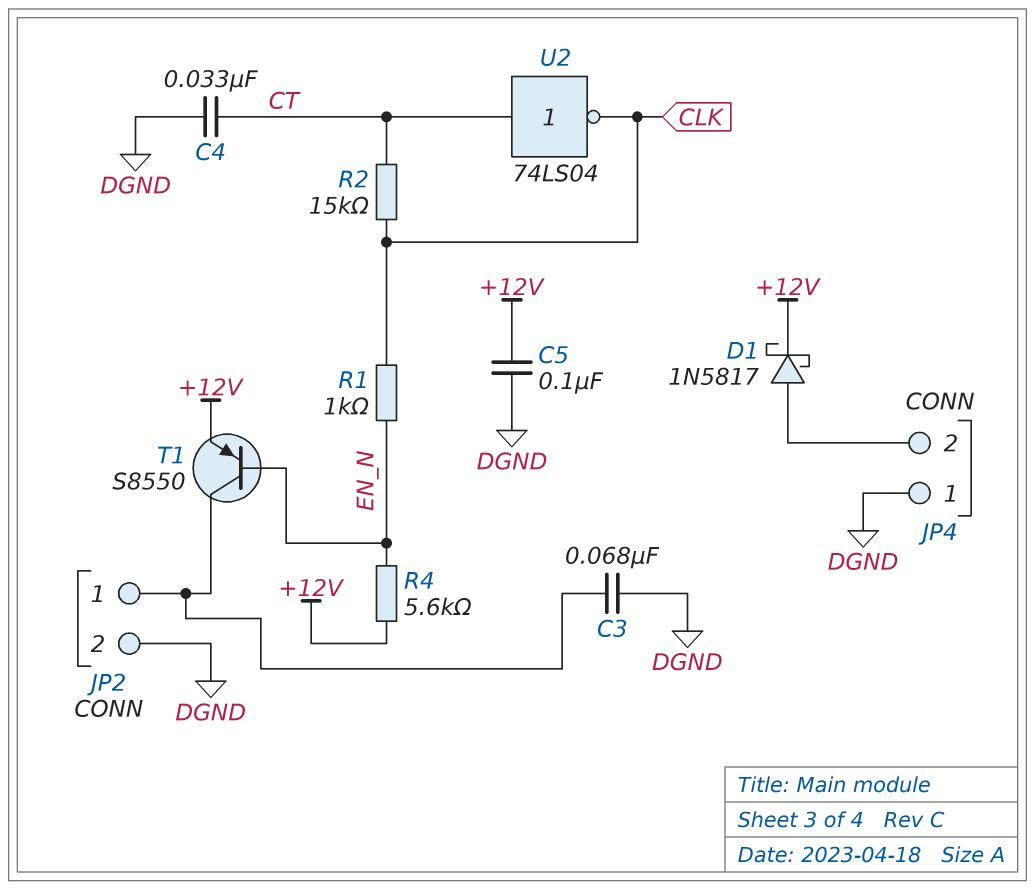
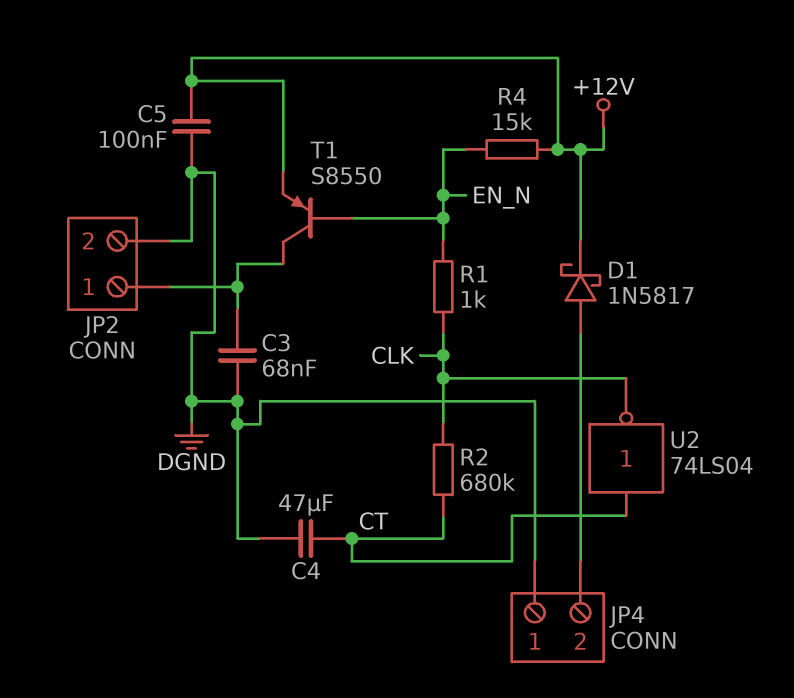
C4: 33nF (CT, DGND) -> 47uF (CT, DGND)
R2: 15k (CLK, CT) -> 680k (CLK, CT)
R4: 5.6k (+12V, EN_N) -> 15k (+12V, EN_N)

